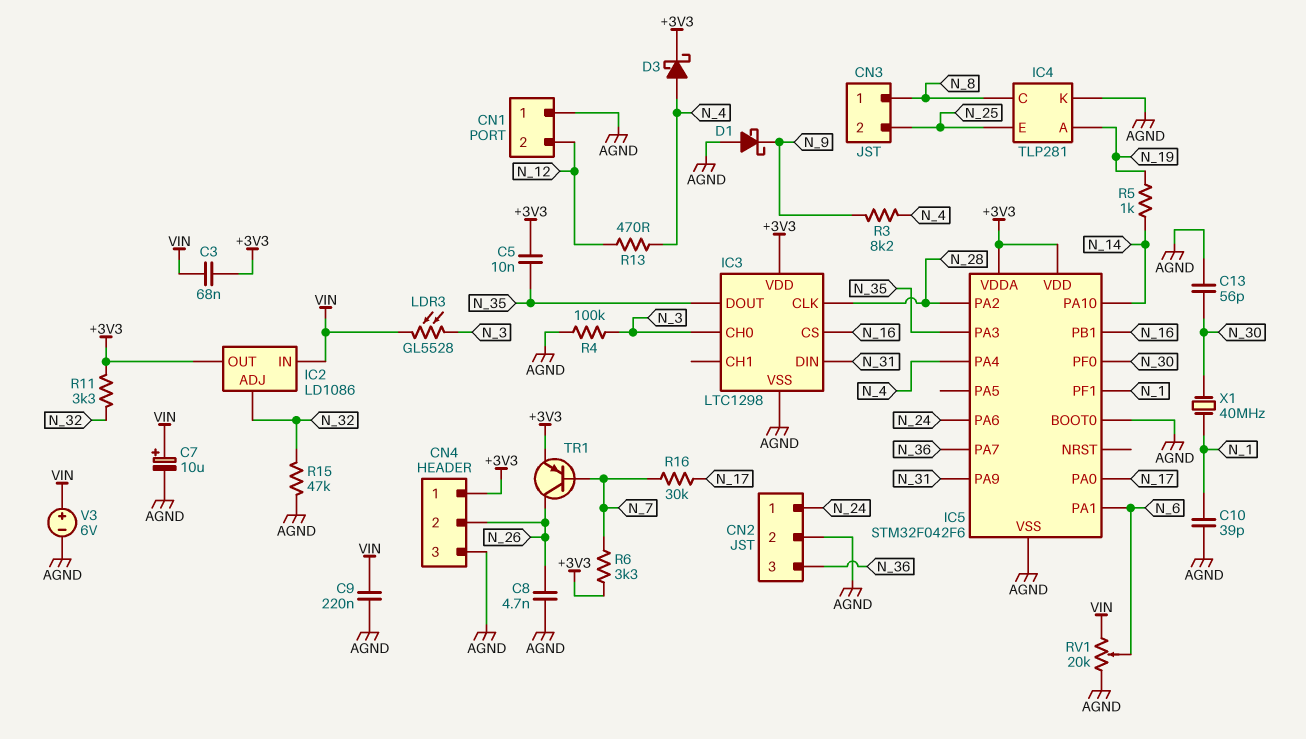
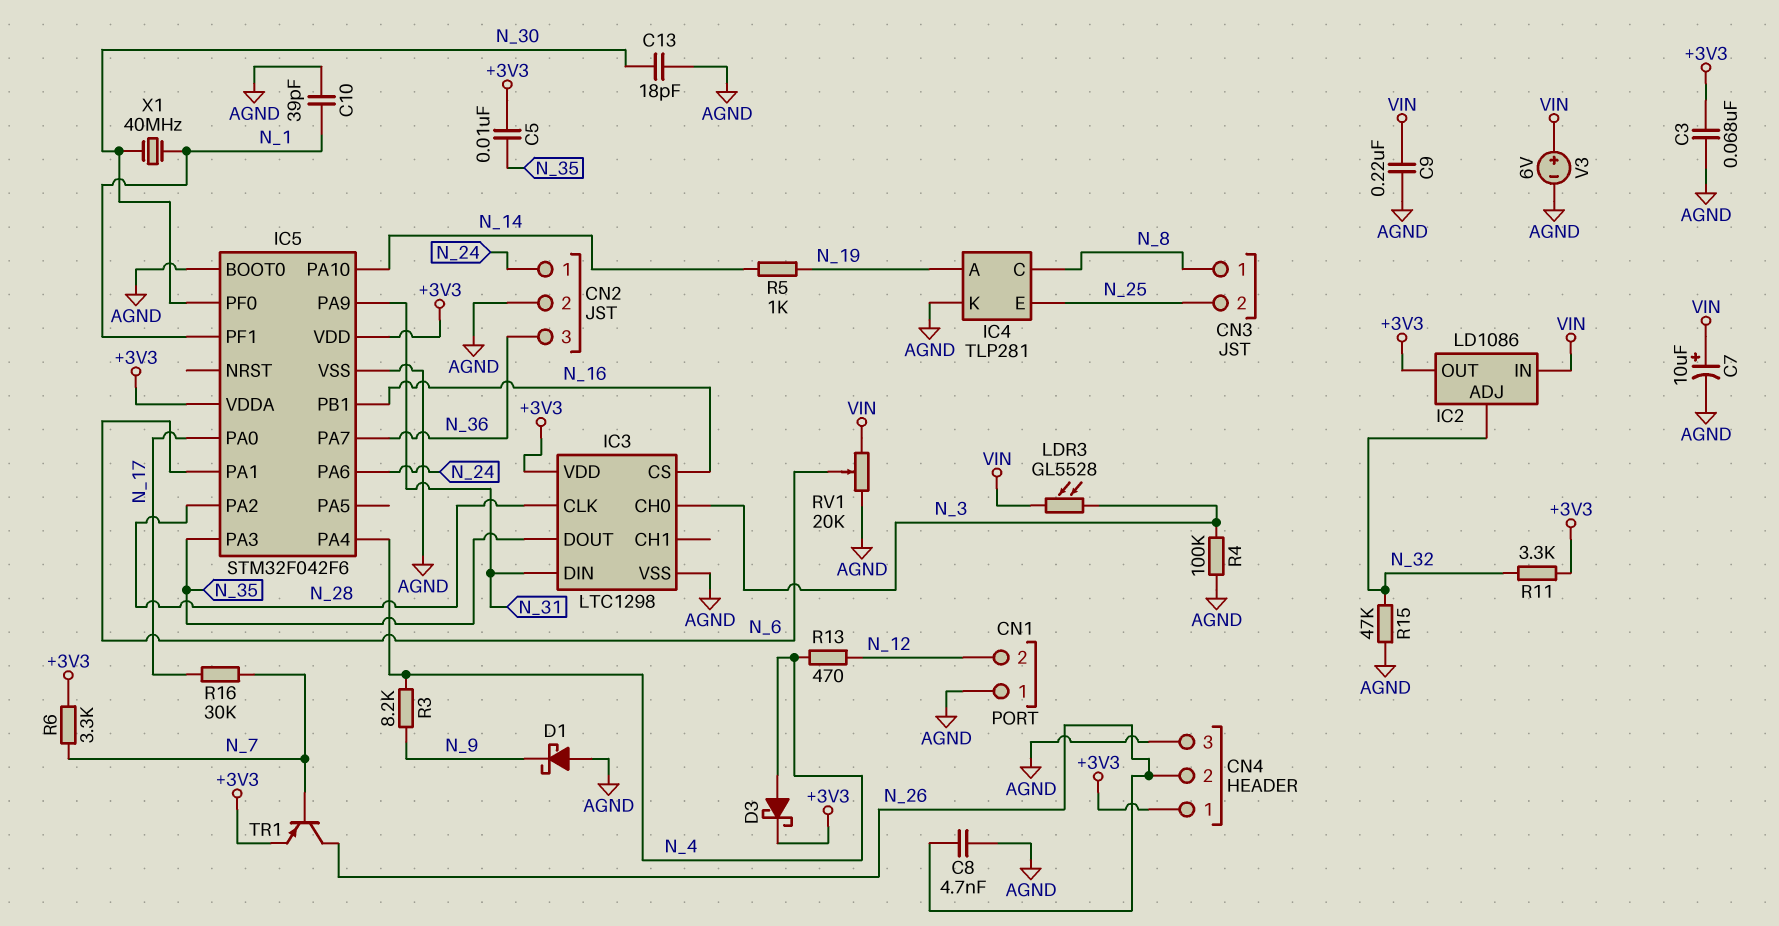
C3: 68nF (+3V3, VIN) -> 68nF (+3V3, AGND)
C13: 56pF (AGND, N_30) -> 18pF (AGND, N_30)

